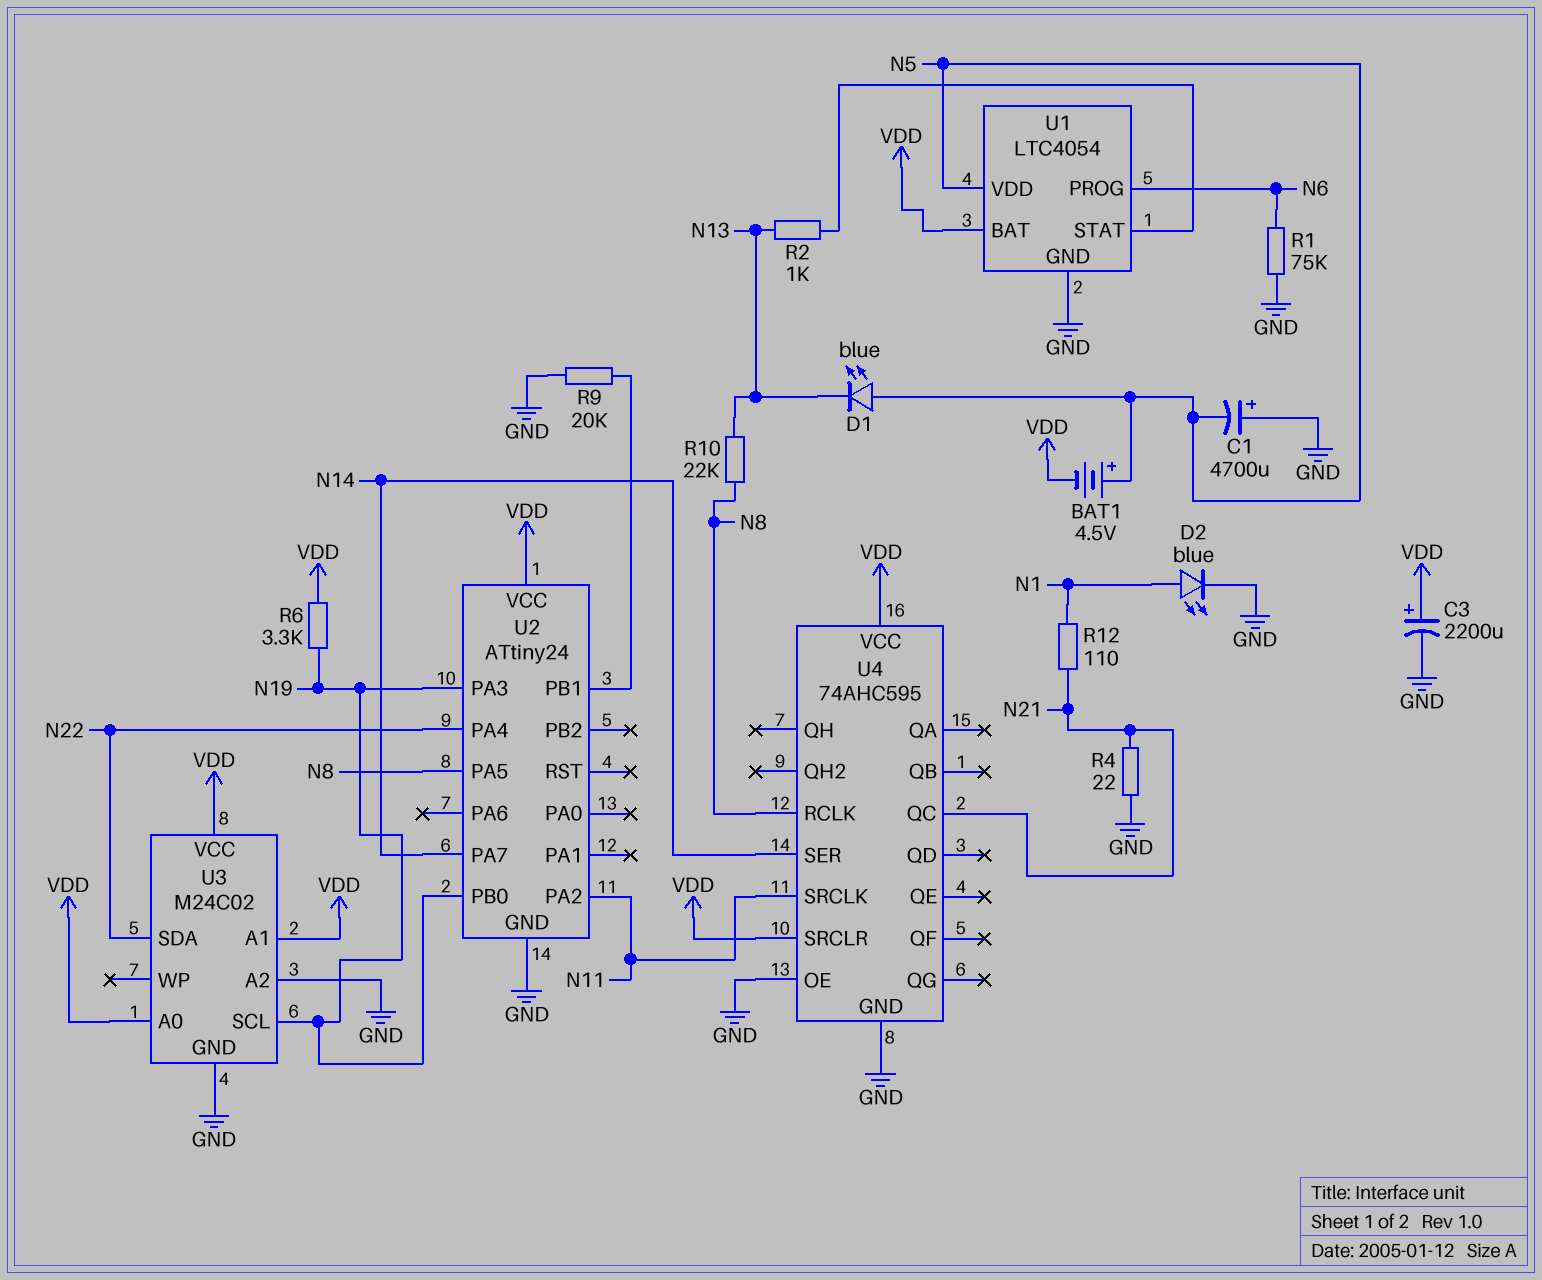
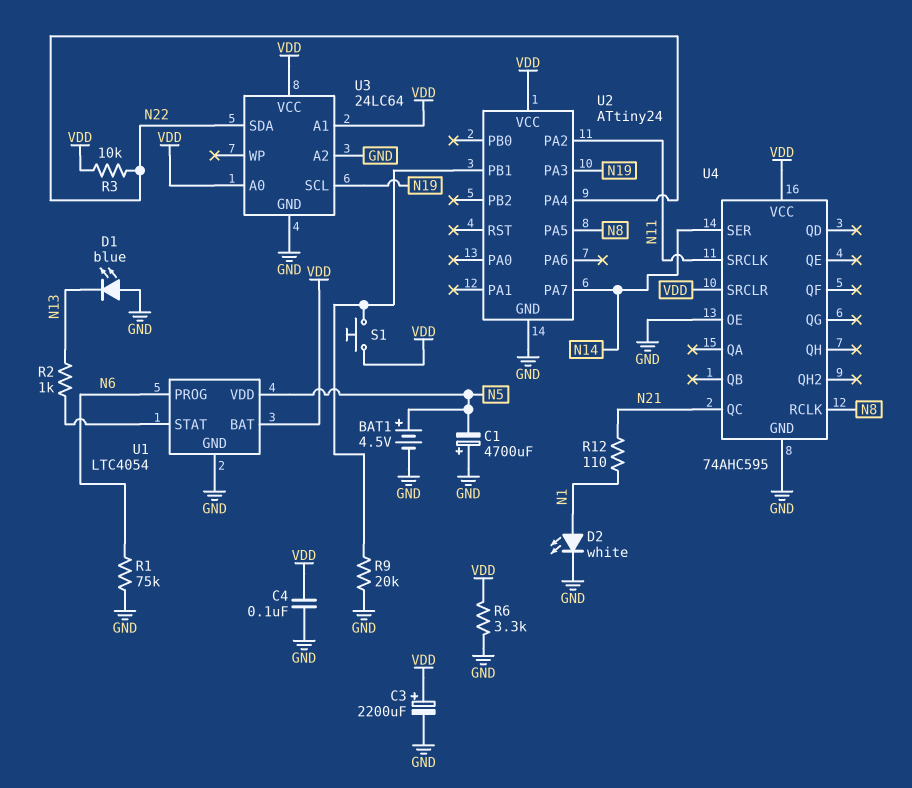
BAT1: 4.5V (plus N5, minus VDD) -> 4.5V (plus N5, minus GND)
C4: none -> 100nF (GND, VDD)
D1: LED blue (A N5, K N13) -> LED blue (A GND, K N13)
D2: LED blue (A N1, K GND) -> LED white (A N1, K GND)
R3: none -> 10k (N22, VDD)
R4: 22 (GND, N21) -> none
R6: 3.3k (N19, VDD) -> 3.3k (GND, VDD)
R10: 22k (N8, N13) -> none
S1: none -> button (U2/PB1, VDD)
U2 pin PB0: N19 -> none
U3: M24C02 -> 24LC64

